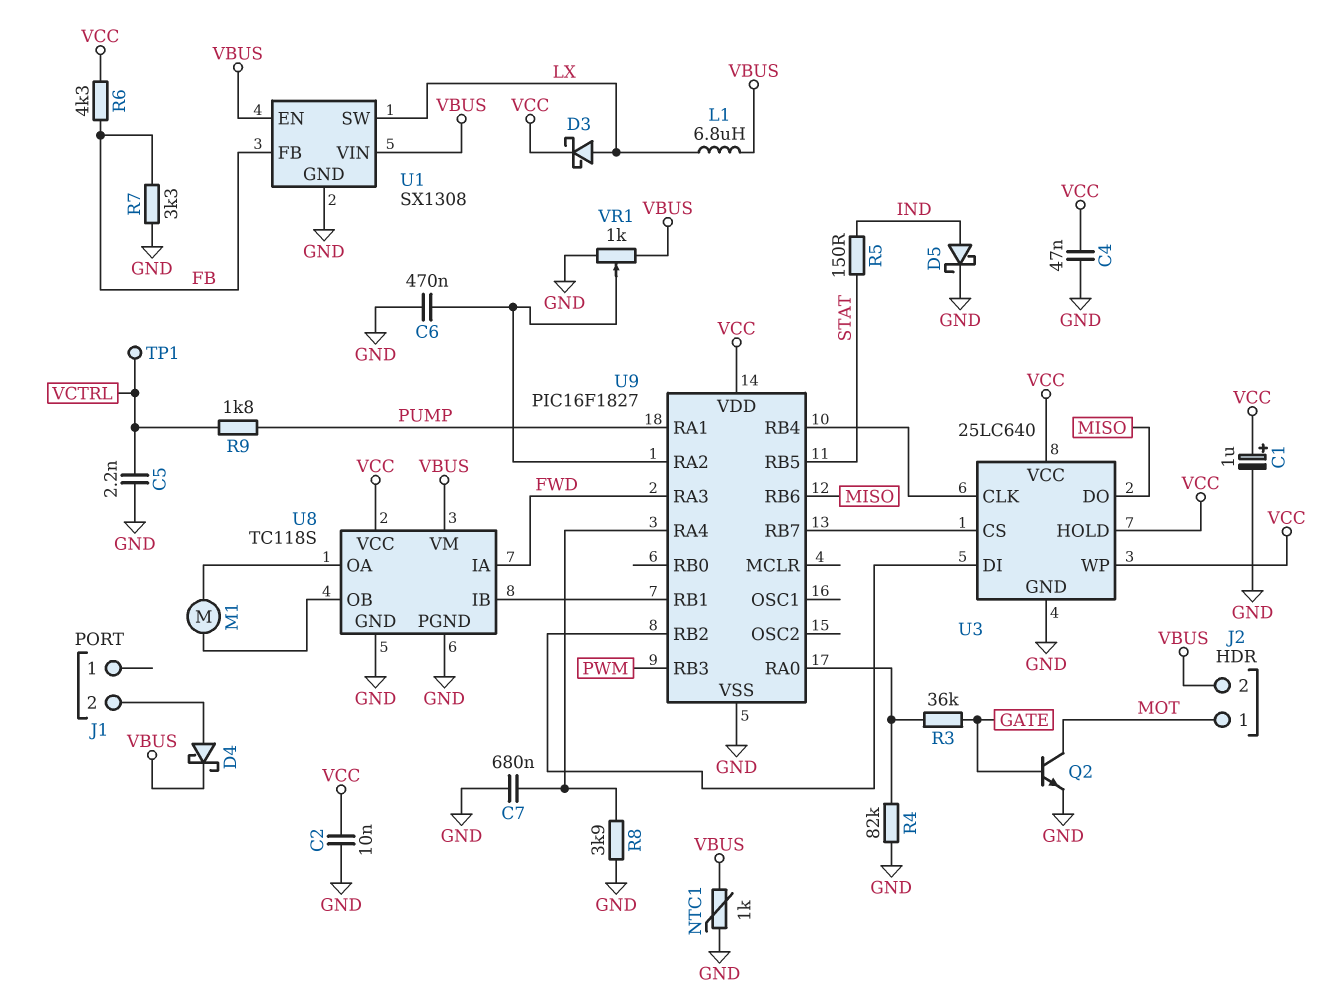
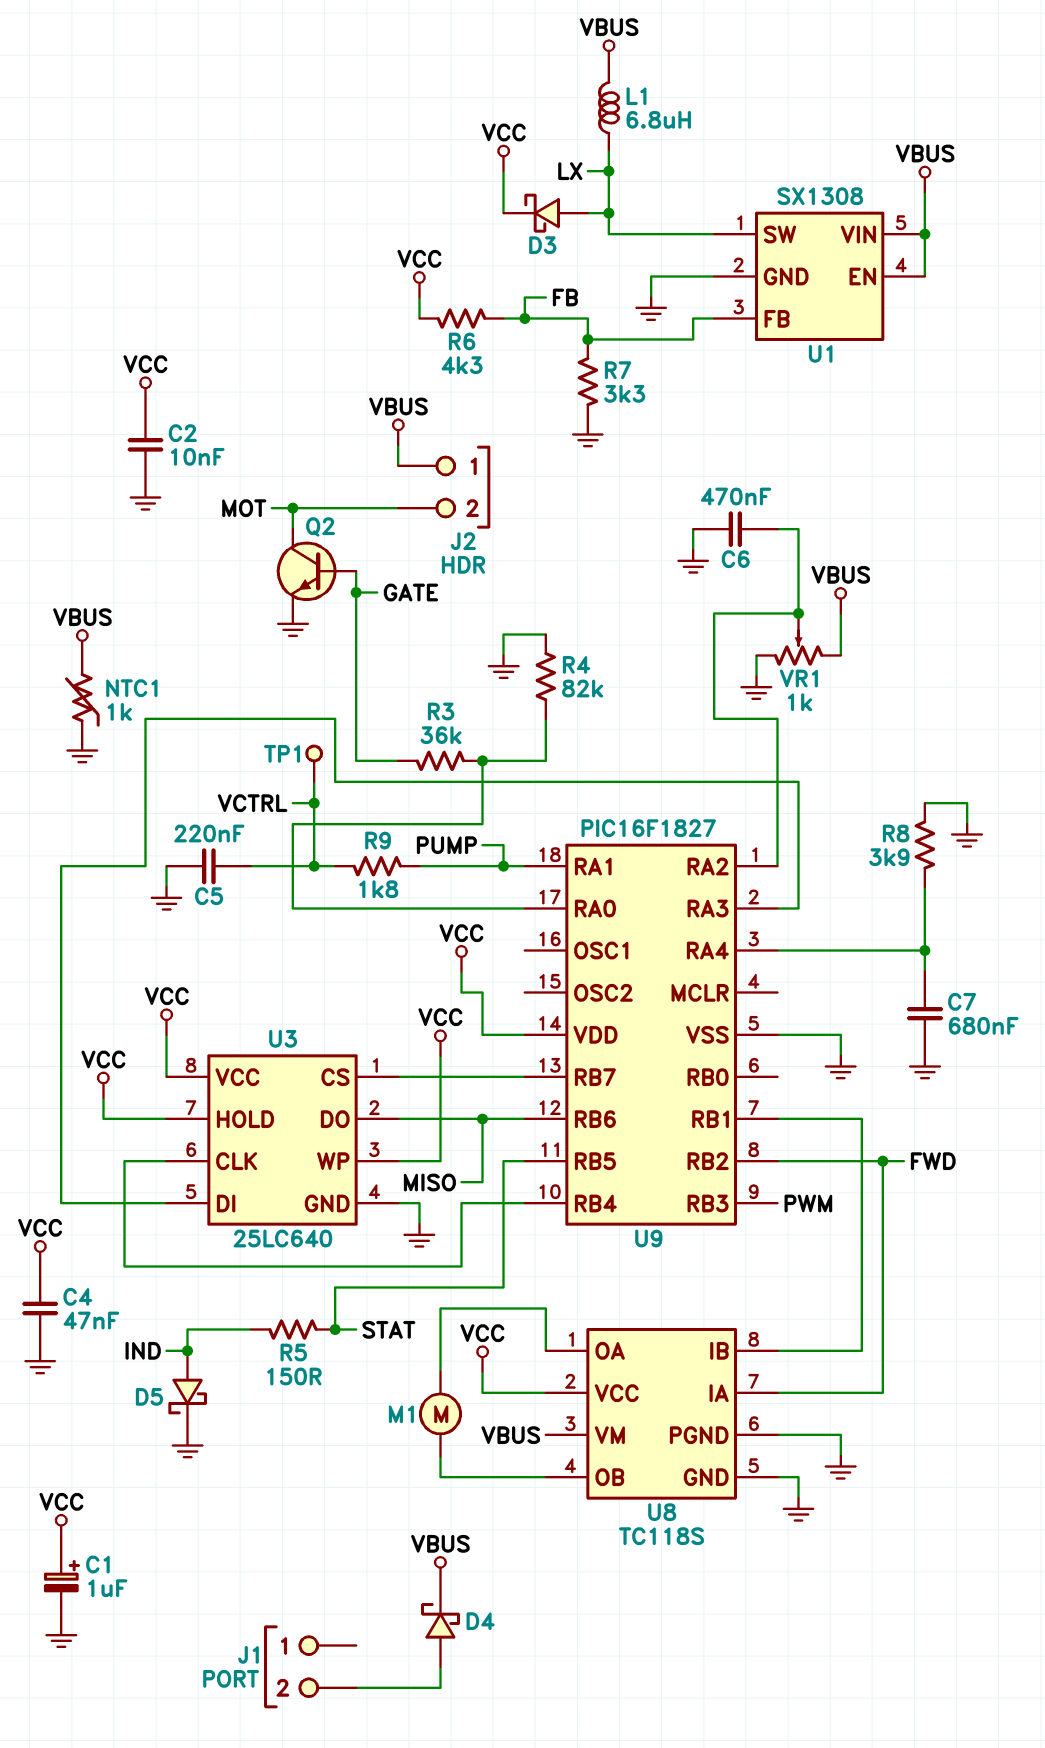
C5: 2.2nF (GND, VCTRL) -> 220nF (GND, VCTRL)
J2 pin 1: MOT -> VBUS
J2 pin 2: VBUS -> MOT
U9 pin RA3: FWD -> U3/DI
U9 pin RB2: U3/DI -> FWD

